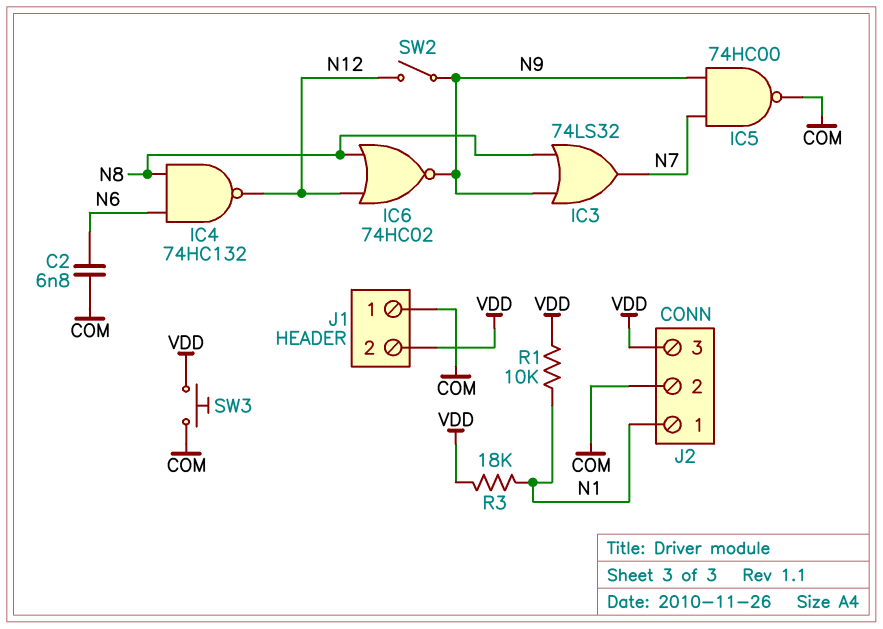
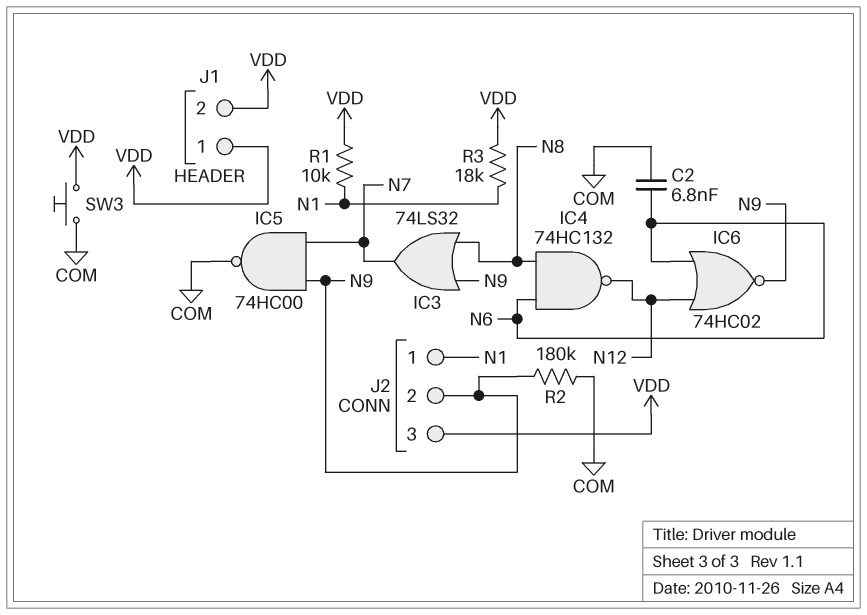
IC6: NOR 74HC02 (in N8, in N12, out N9) -> NOR 74HC02 (in N6, in N12, out N9)
J1 pin 1: COM -> VDD
J2 pin 2: COM -> N9
R2: none -> 180k (COM, N9)
SW2: switch (N9, N12) -> none

